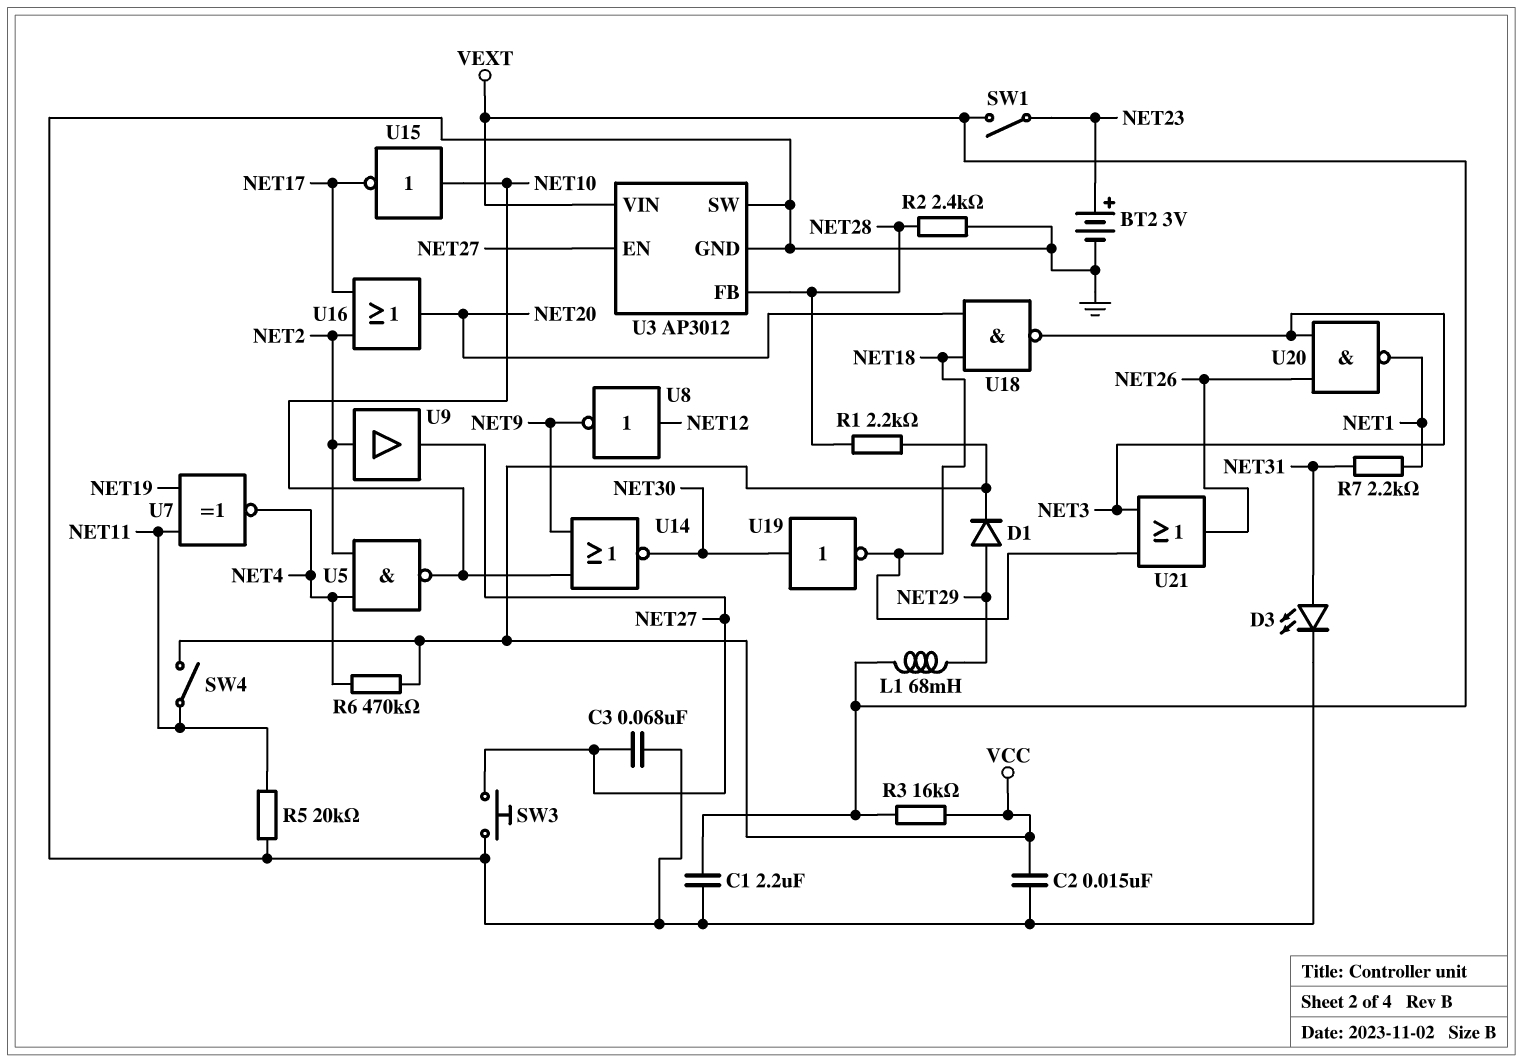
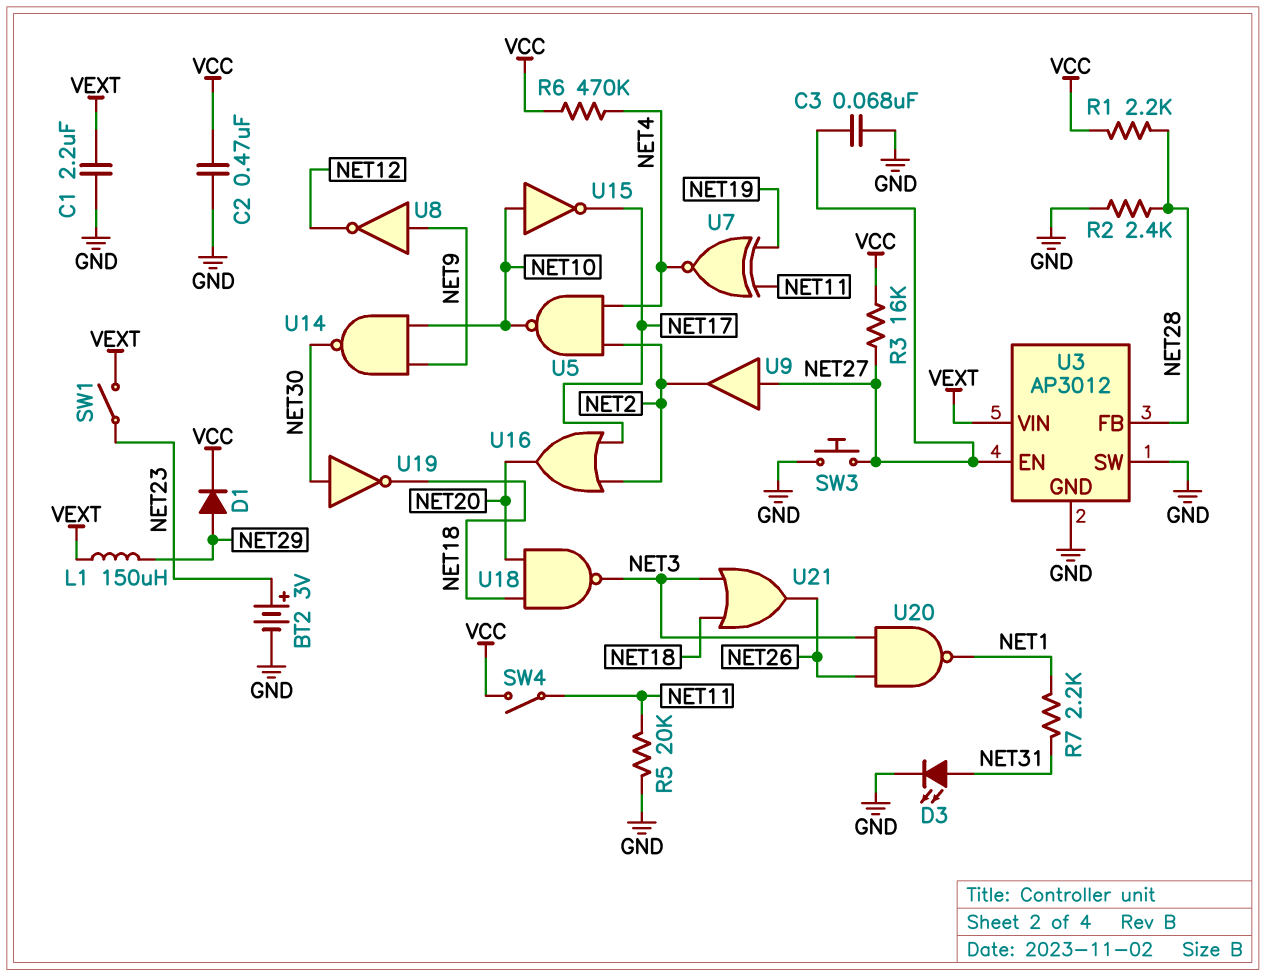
C2: 15nF (GND, VCC) -> 470nF (GND, VCC)
L1: 68mH (NET29, VEXT) -> 150uH (NET29, VEXT)
R3: 16k (VCC, VEXT) -> 16k (NET27, VCC)
U8: NOT (in NET12, out NET9) -> NOT (in NET9, out NET12)
U9: buffer (in NET2, out NET27) -> buffer (in NET27, out NET2)
U14: NOR (in NET9, in NET10, out NET30) -> NAND (in NET9, in NET10, out NET30)

